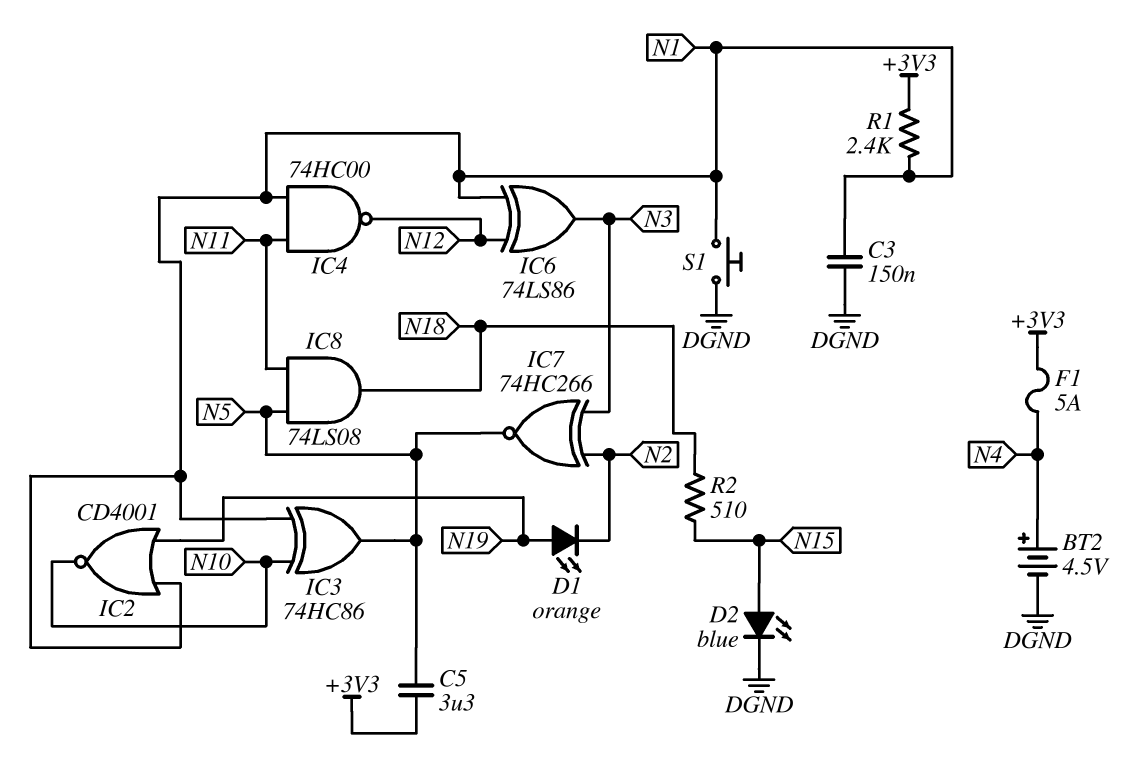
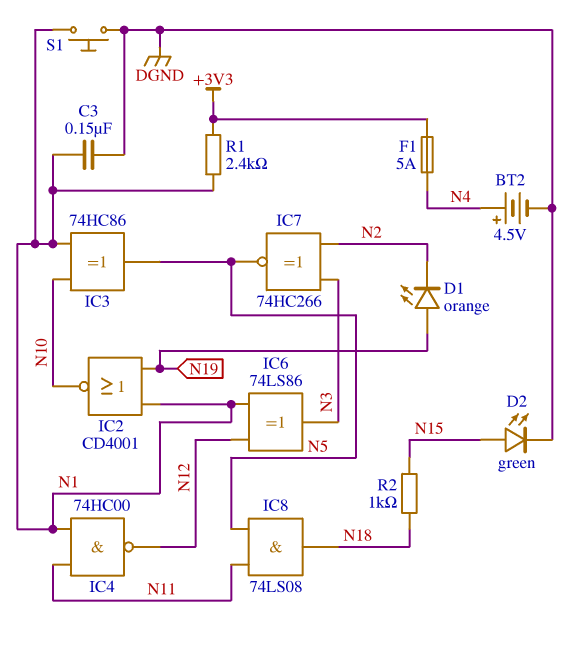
C5: 3.3uF (+3V3, N5) -> none
D2: LED blue (A N15, K DGND) -> LED green (A N15, K DGND)
R2: 510 (N15, N18) -> 1k (N15, N18)

